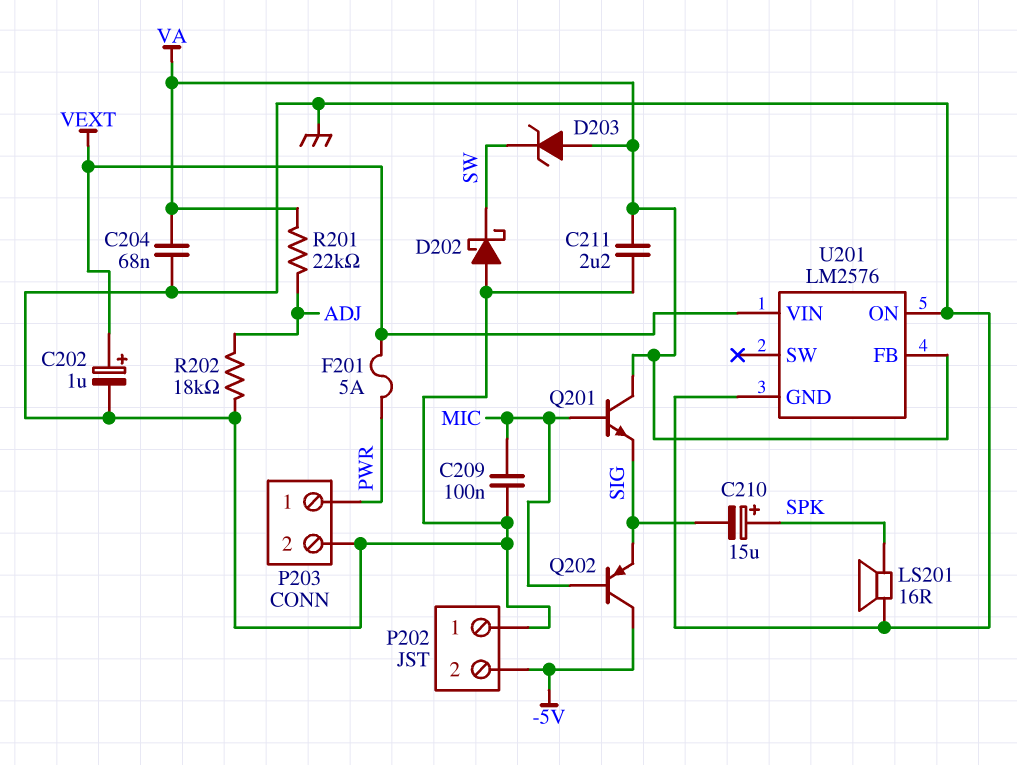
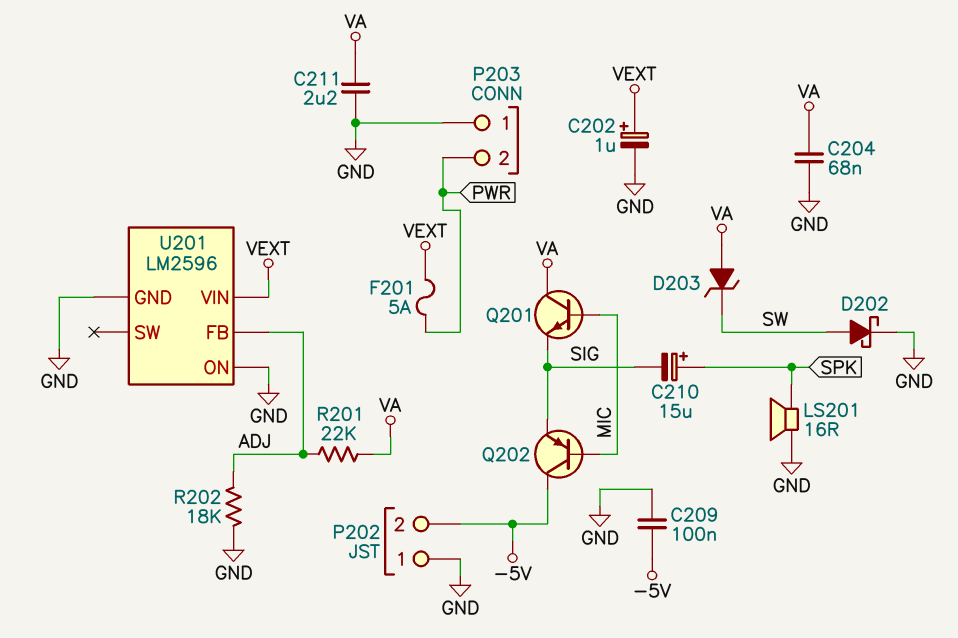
C209: 100nF (GND, MIC) -> 100nF (-5V, GND)
D202: schottky (A GND, K SW) -> schottky (A SW, K GND)
P203 pin 1: PWR -> GND
P203 pin 2: GND -> PWR
U201: LM2576 -> LM2596
U201 pin FB: VA -> ADJ

